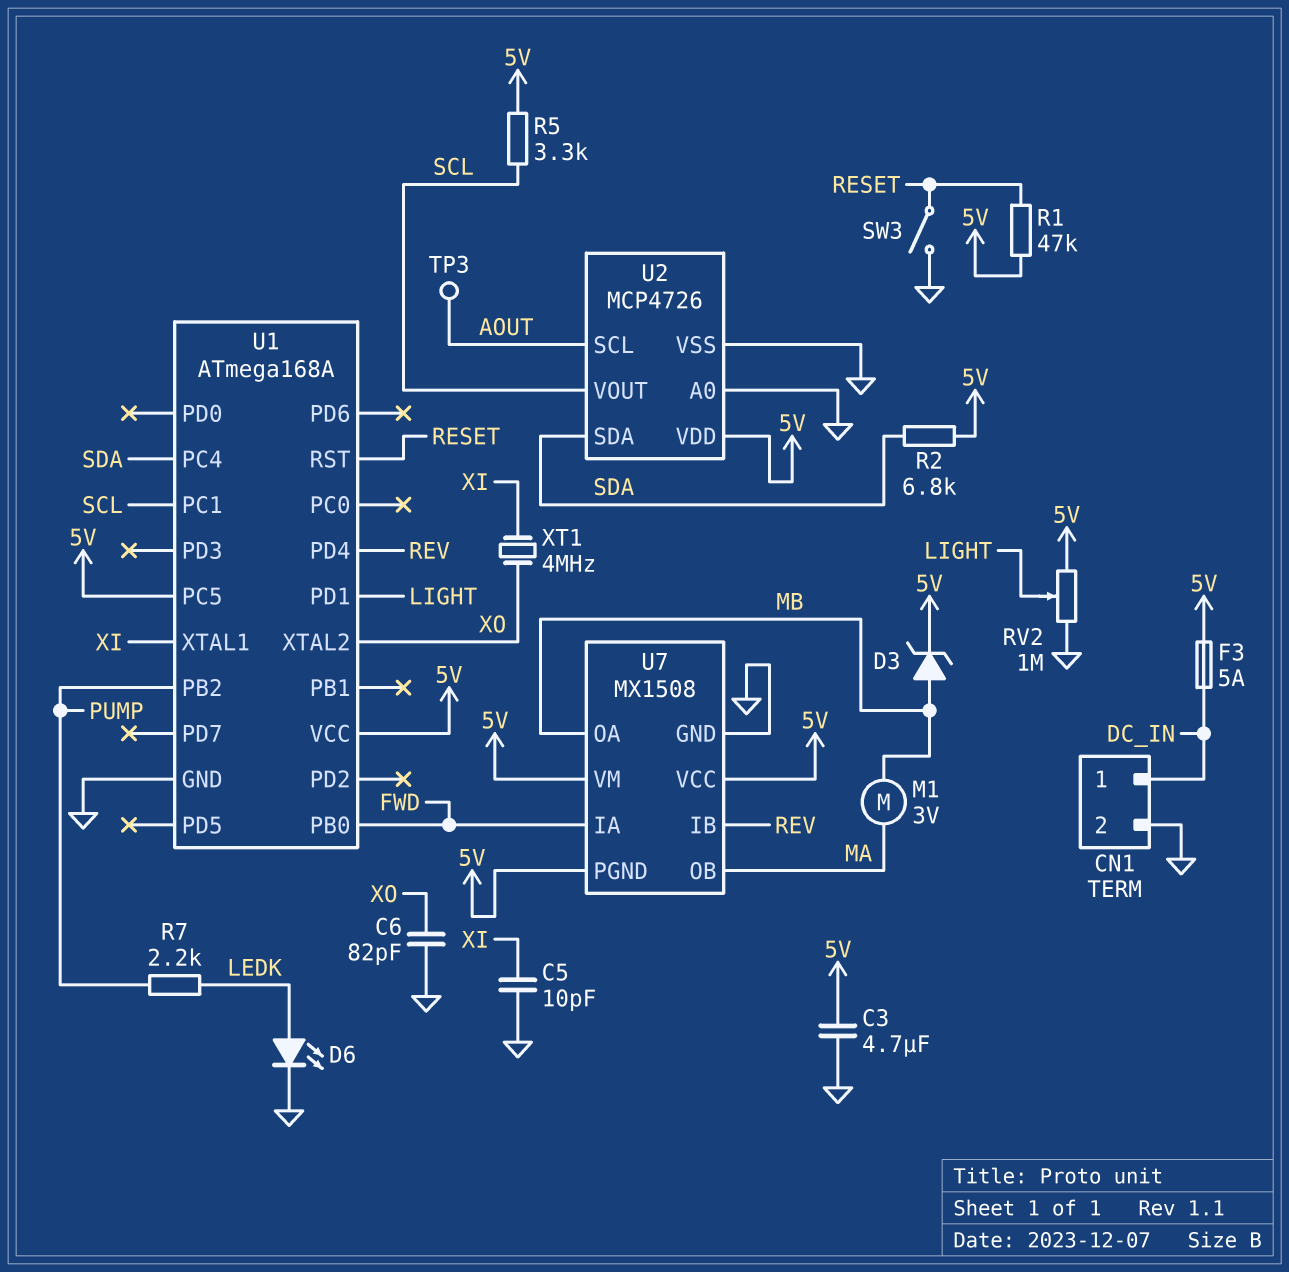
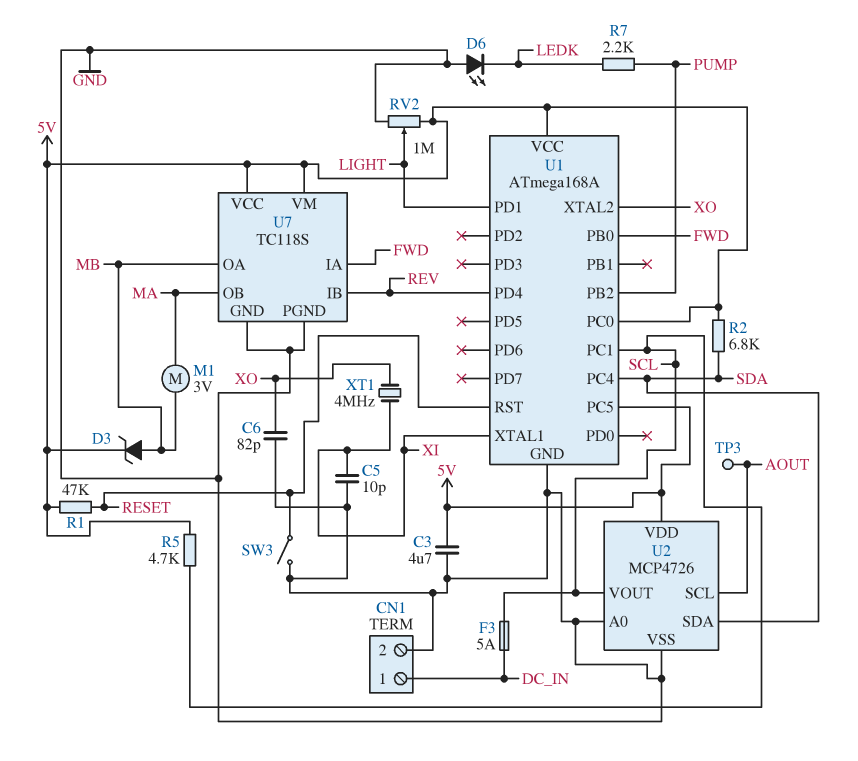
D6: LED (A LEDK, K GND) -> LED (A GND, K LEDK)
F3: 5A (5V, DC_IN) -> 5A (DC_IN, SCL)
R5: 3.3k (5V, SCL) -> 4.7k (5V, SCL)
U1 pin PC0: none -> 5V
U7: MX1508 -> TC118S
U7 pin PGND: 5V -> GND

